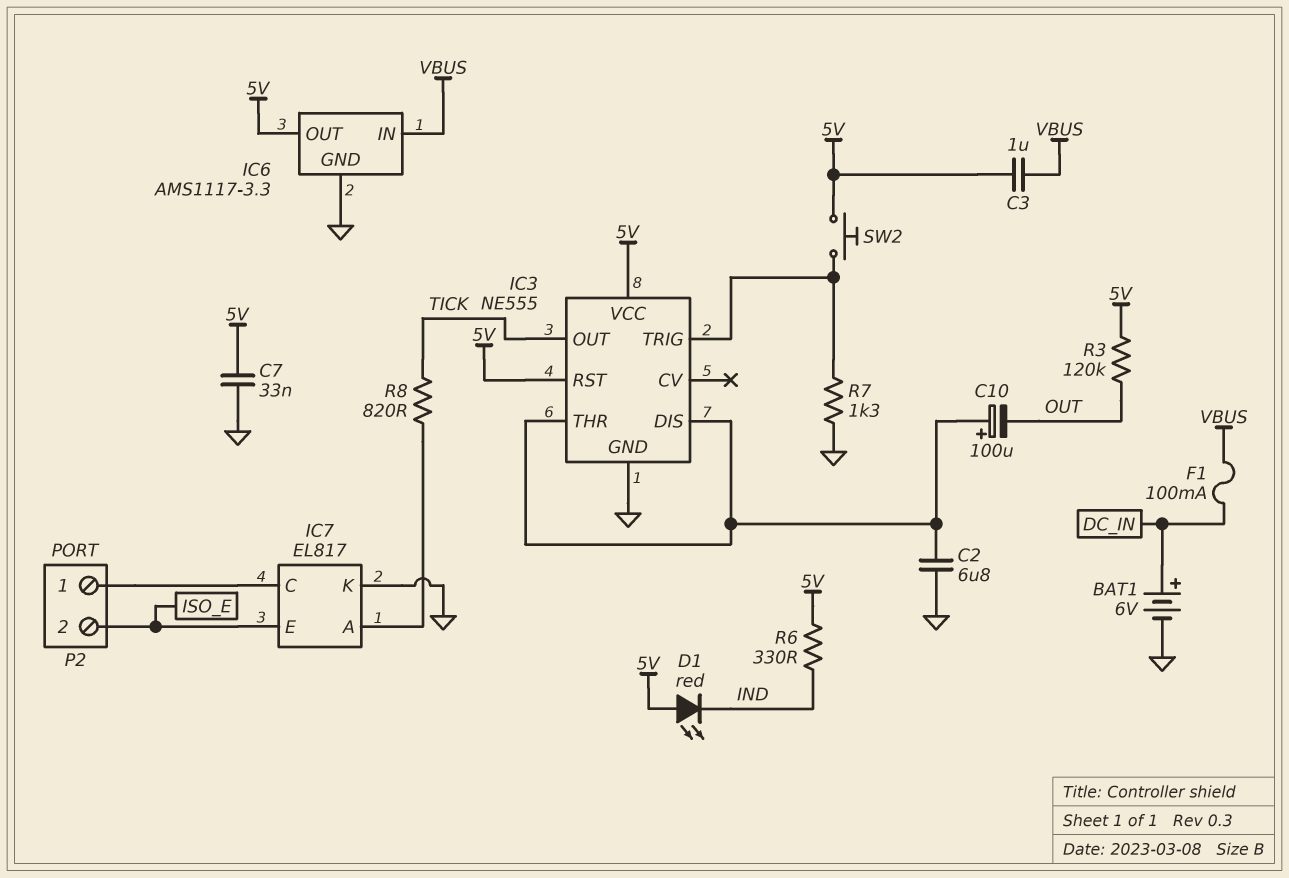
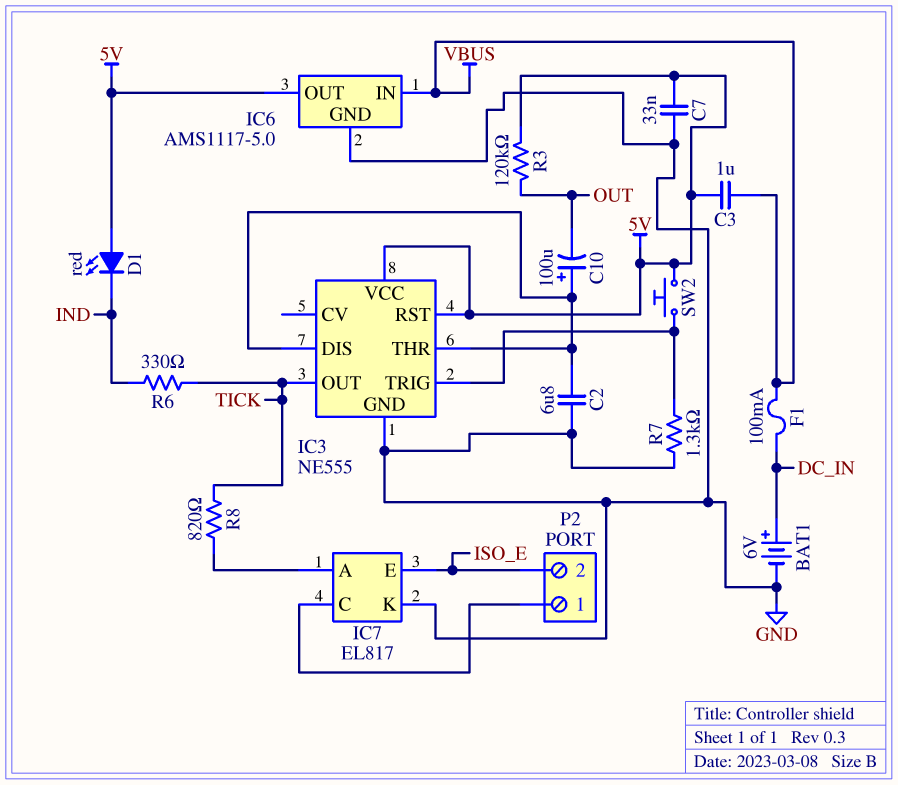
IC6: AMS1117-3.3 -> AMS1117-5.0
R6: 330 (5V, IND) -> 330 (IND, TICK)

